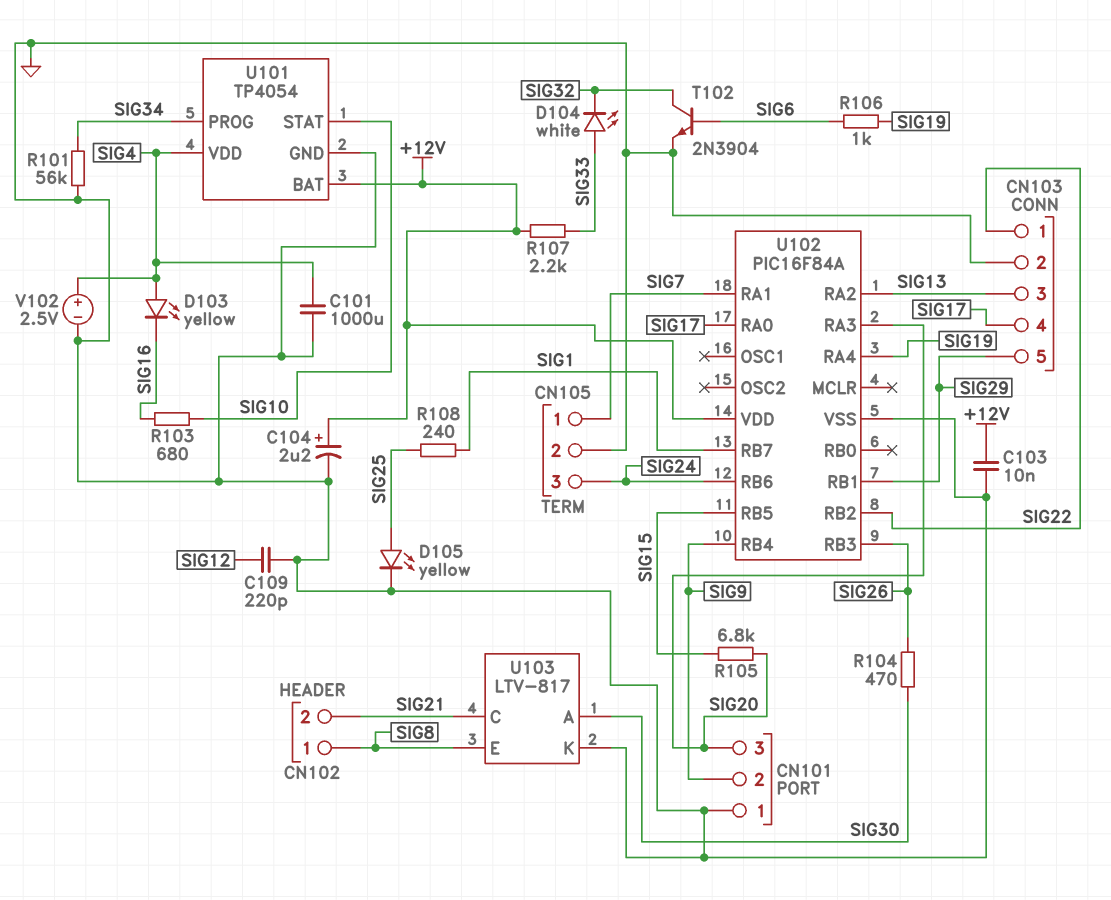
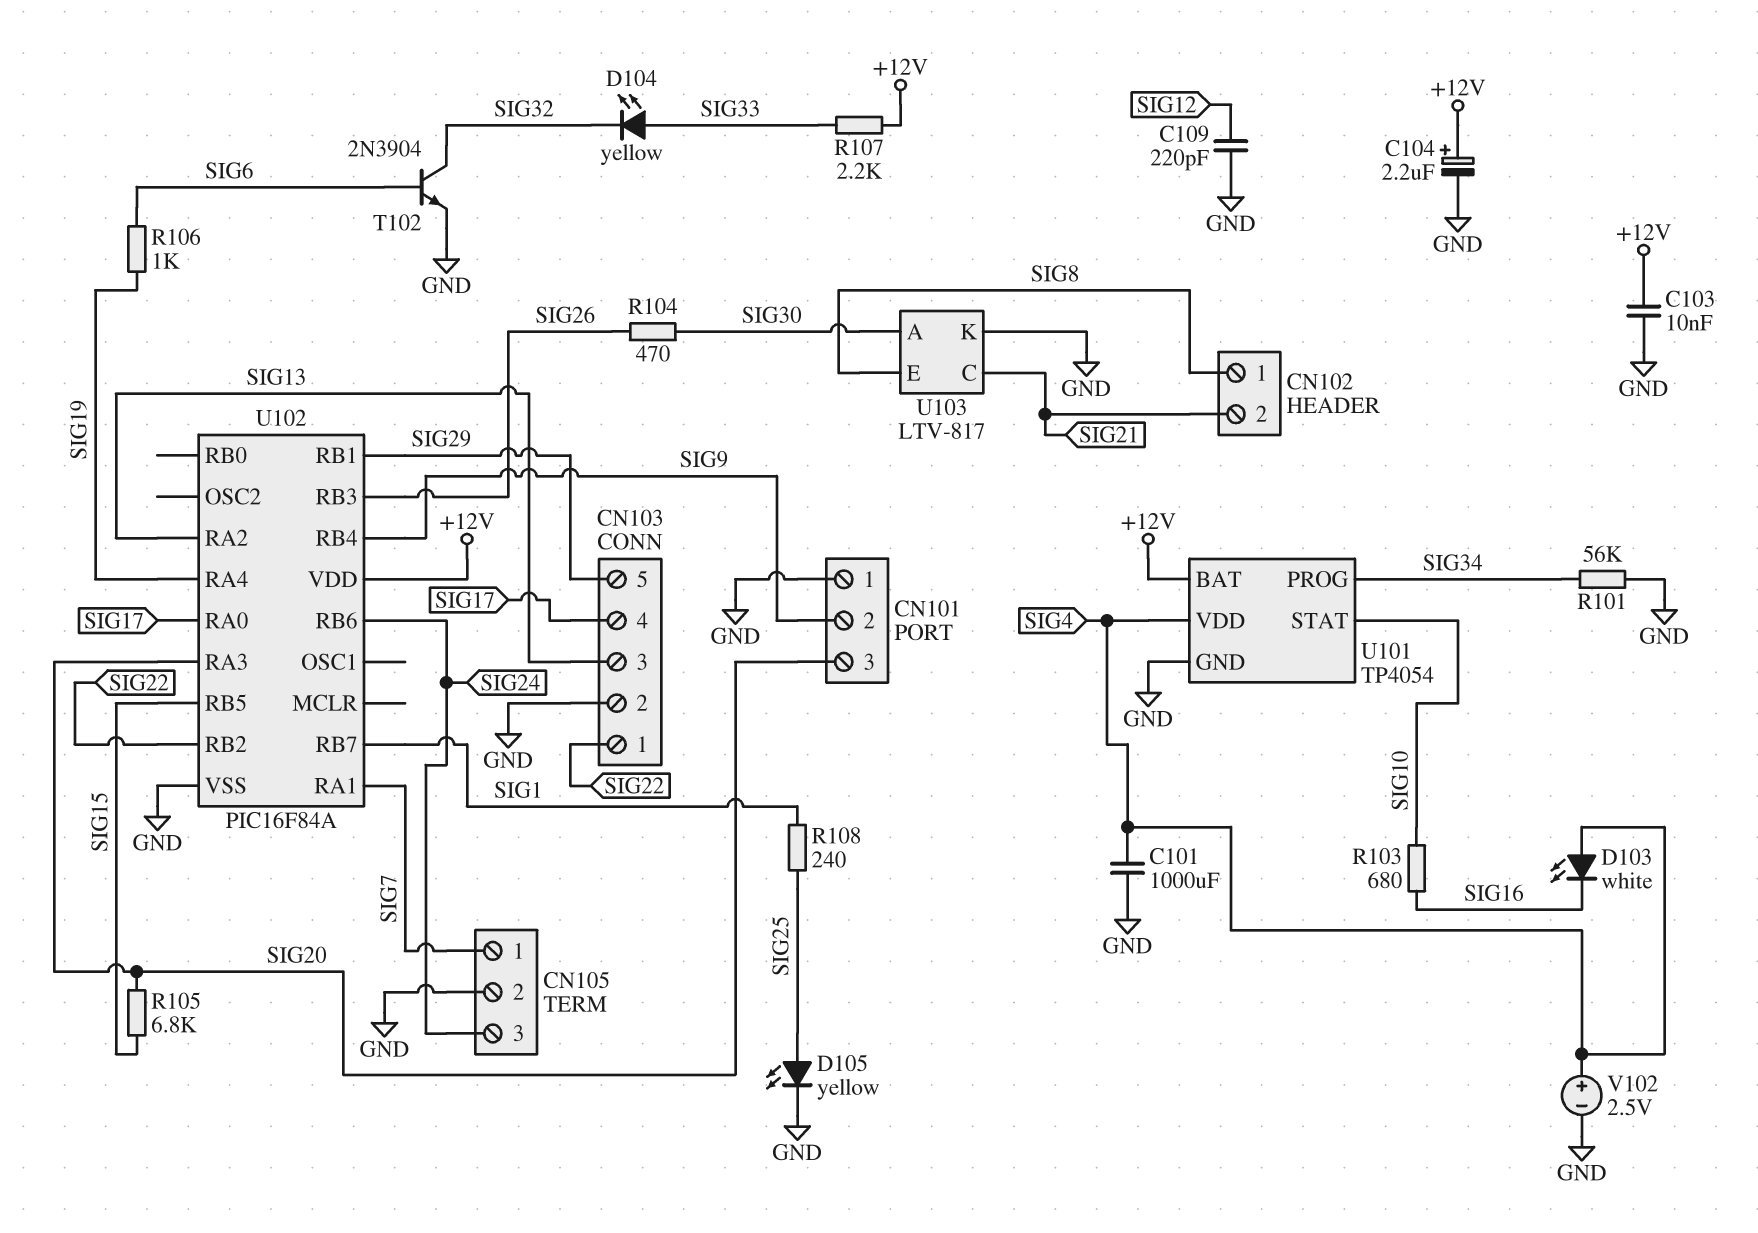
D103: LED yellow (A SIG4, K SIG16) -> LED white (A SIG4, K SIG16)
D104: LED white (A SIG33, K SIG32) -> LED yellow (A SIG33, K SIG32)

